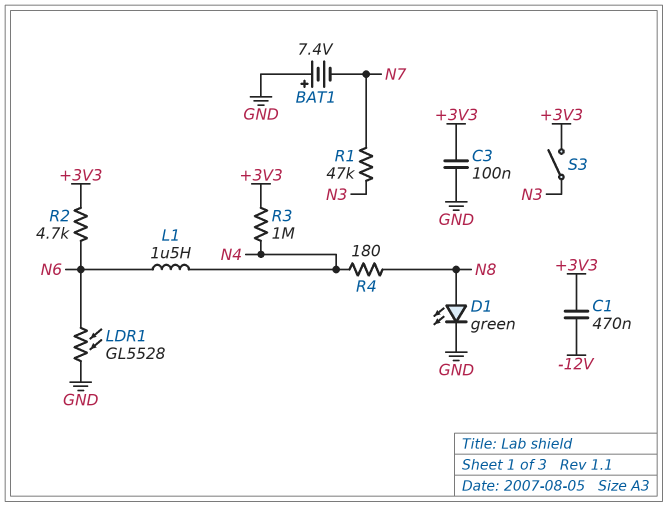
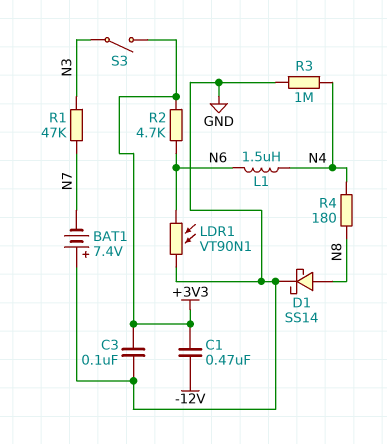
D1: LED green (A N8, K GND) -> schottky SS14 (A N8, K GND)
LDR1: GL5528 (GND, N6) -> VT90N1 (GND, N6)
R3: 1M (+3V3, N4) -> 1M (GND, N4)

